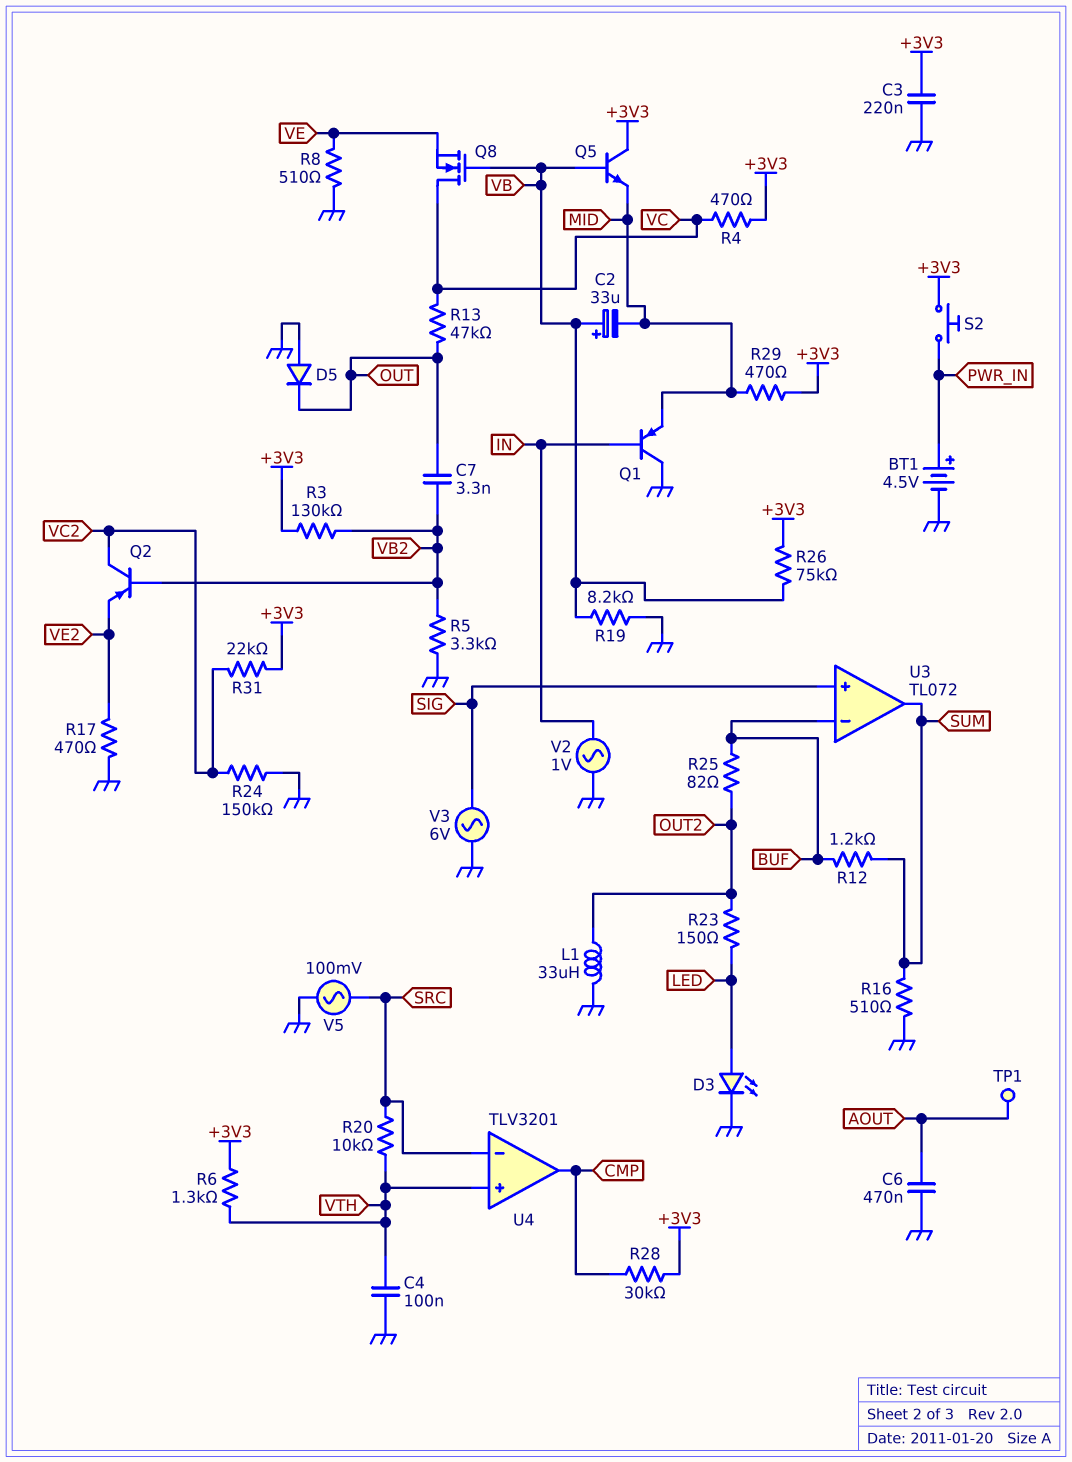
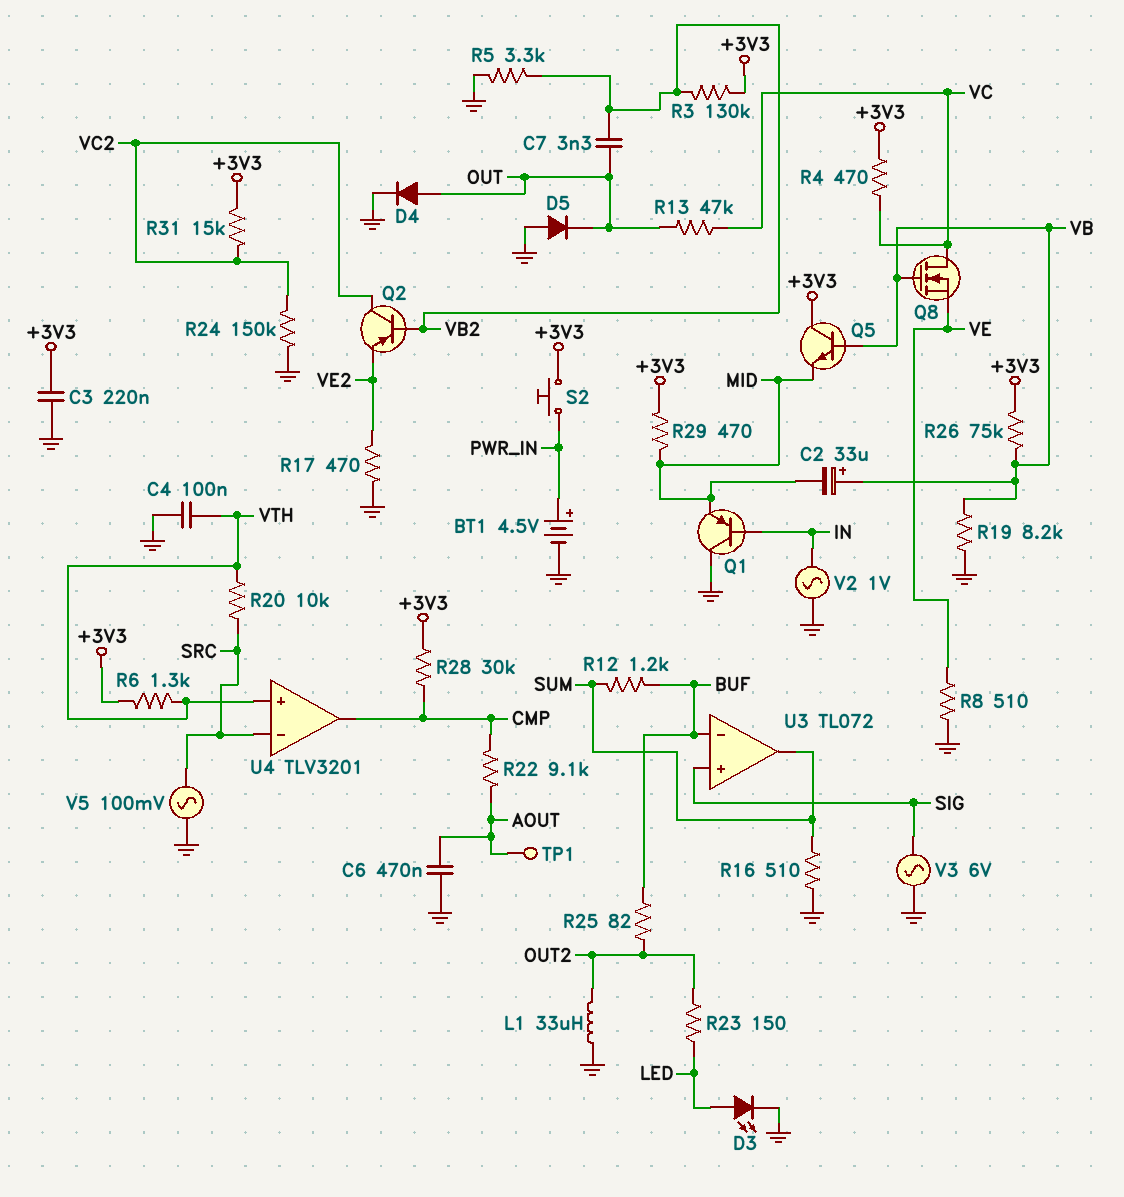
D4: none -> diode (A OUT, K GND)
R22: none -> 9.1k (AOUT, CMP)
R31: 22k (+3V3, VC2) -> 15k (+3V3, VC2)

